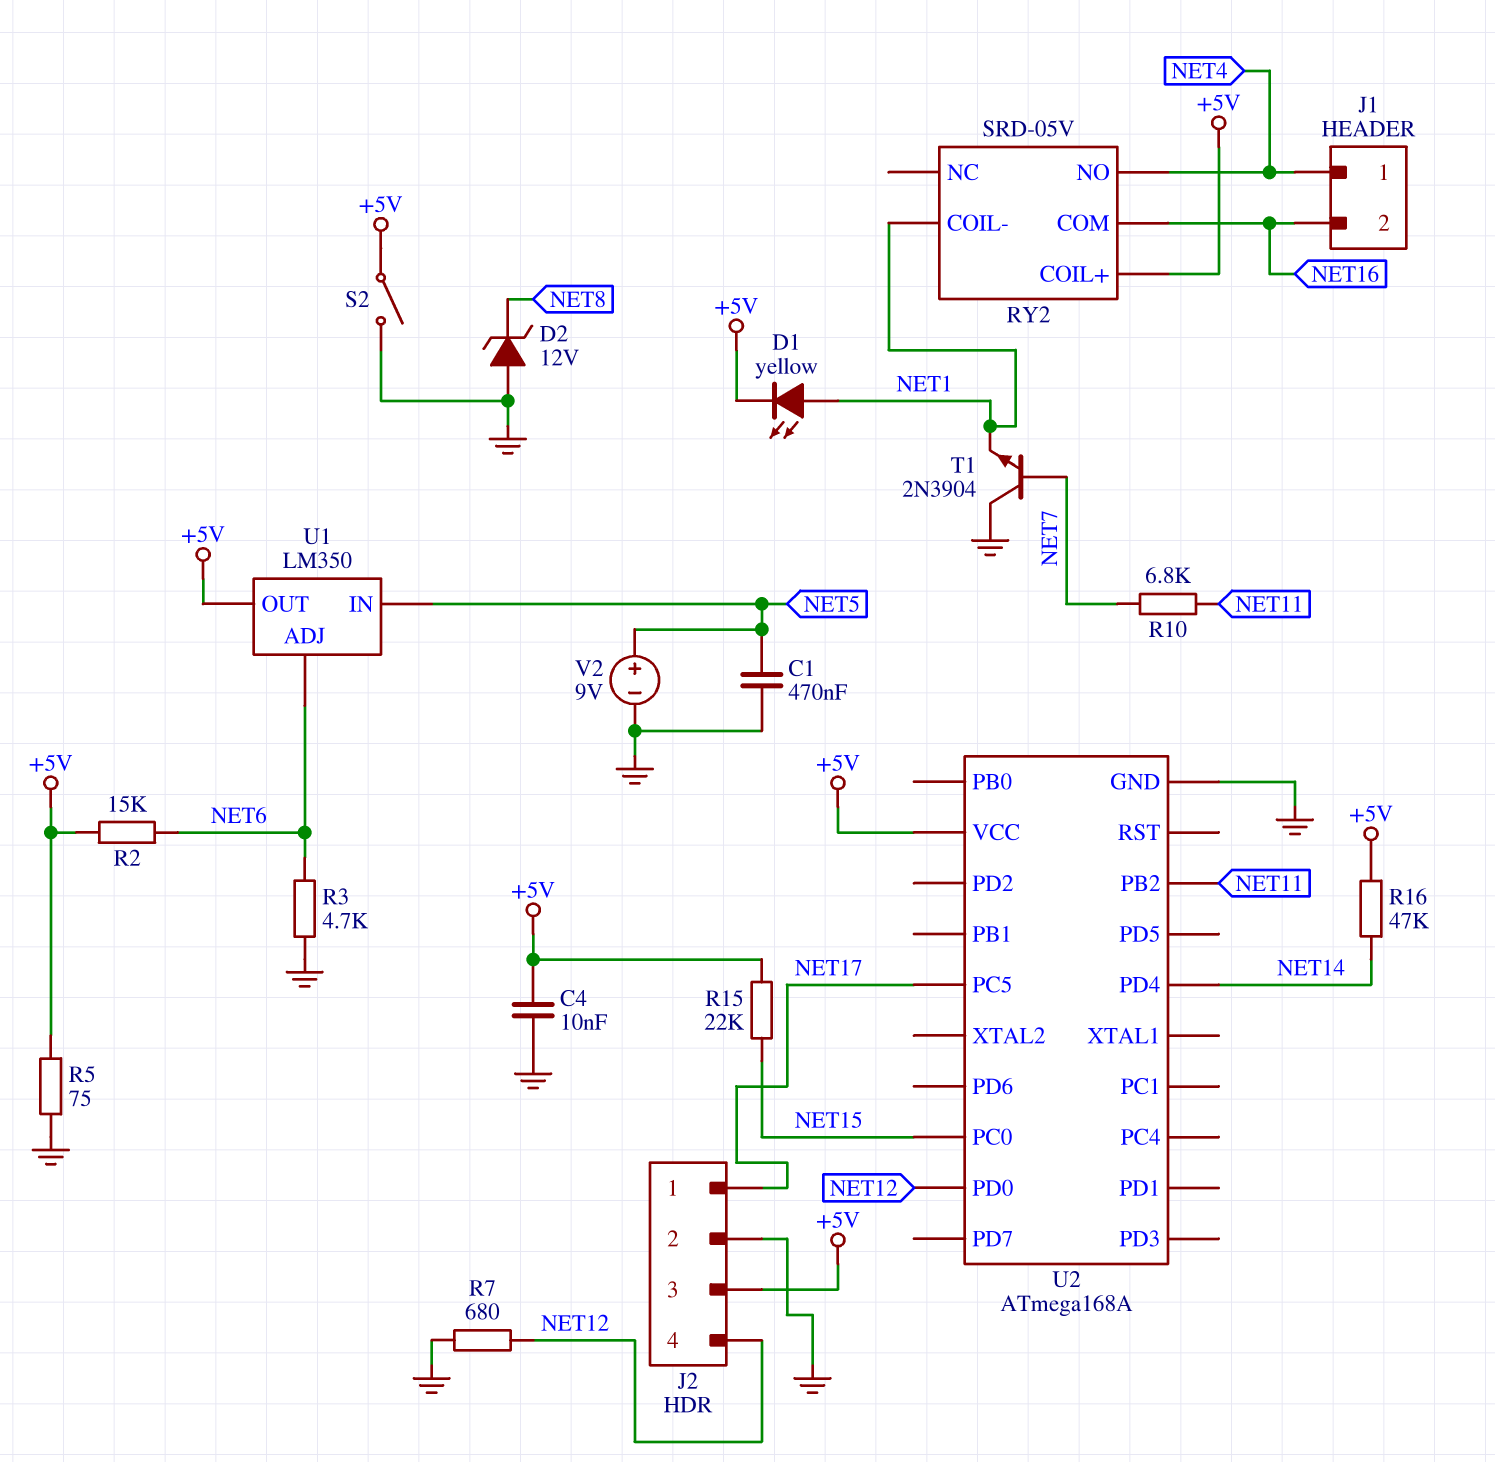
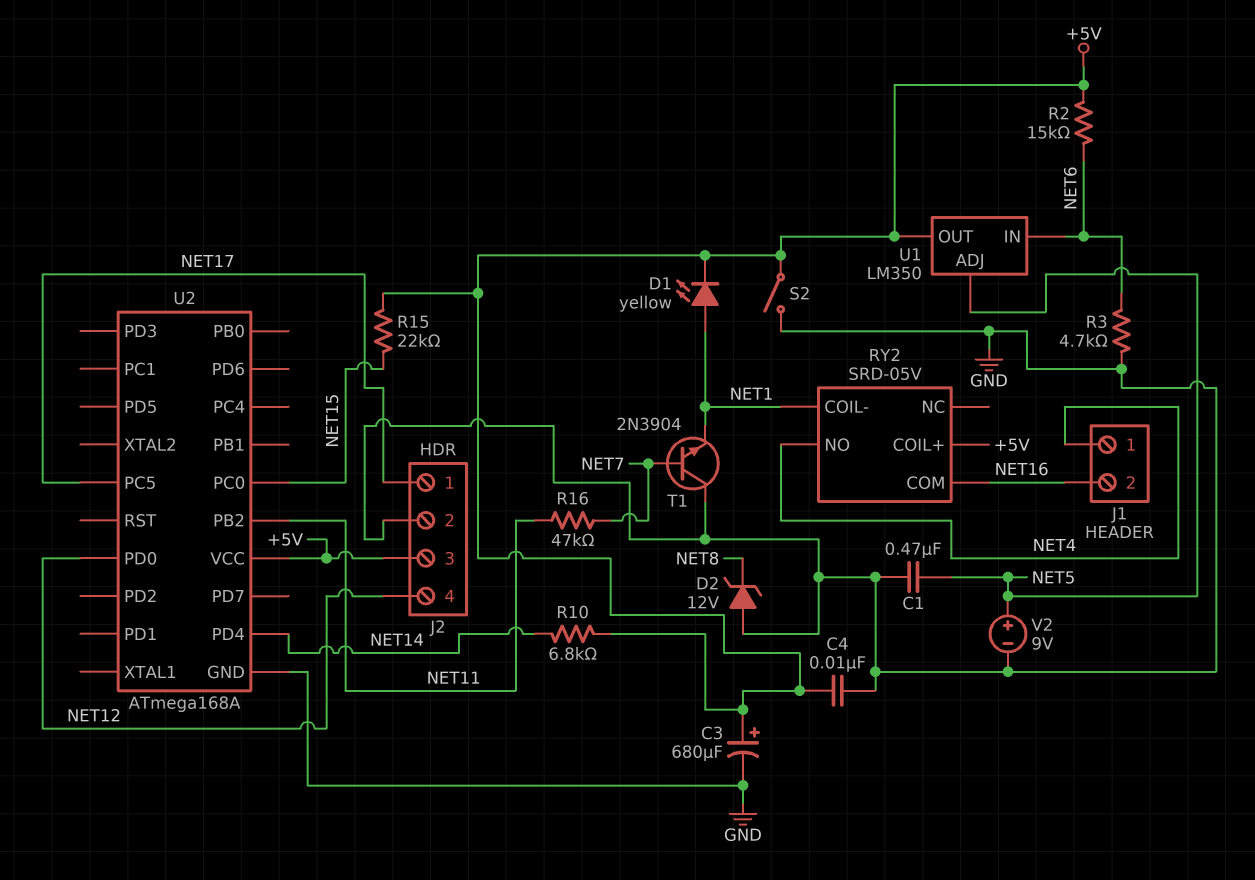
C3: none -> 680uF (plus +5V, minus GND)
R5: 75 (+5V, GND) -> none
R7: 680 (GND, NET12) -> none
R10: 6.8k (NET7, NET11) -> 6.8k (+5V, NET14)
R16: 47k (+5V, NET14) -> 47k (NET7, NET11)
U1 pin ADJ: NET6 -> NET5
U1 pin IN: NET5 -> NET6

